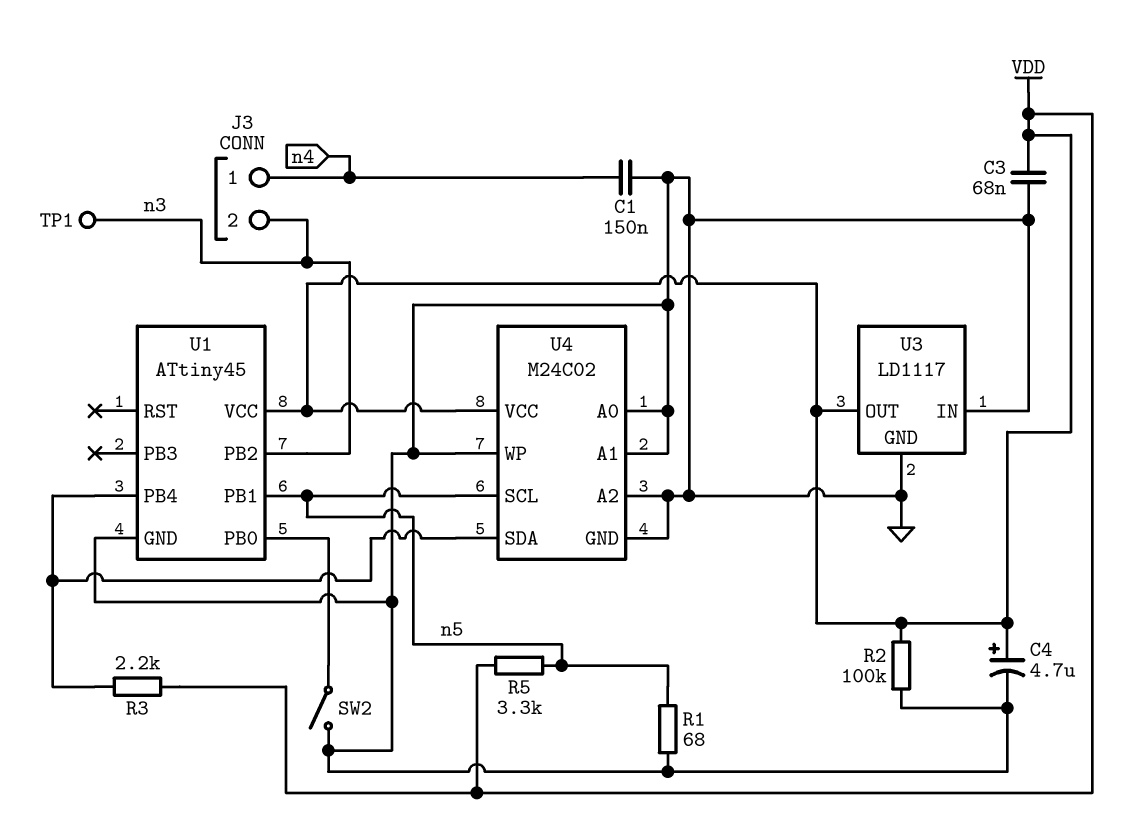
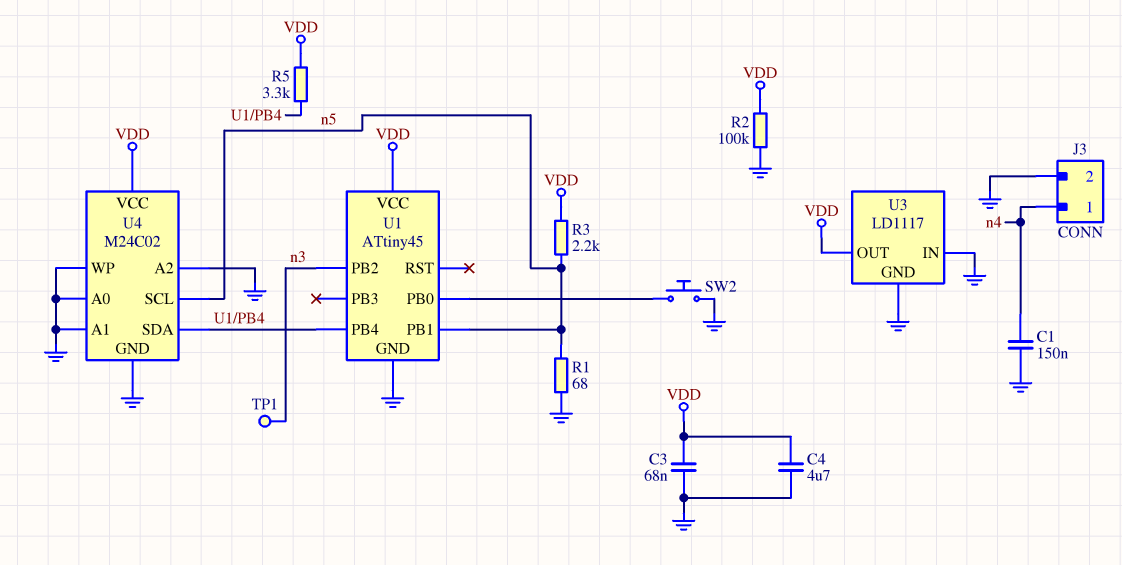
C4: 4.7uF (plus VDD, minus GND) -> 4.7uF (GND, VDD)
J3 pin 2: n3 -> GND
R3: 2.2k (U1/PB4, VDD) -> 2.2k (VDD, n5)
R5: 3.3k (VDD, n5) -> 3.3k (U1/PB4, VDD)
SW2: switch (GND, U1/PB0) -> button (GND, U1/PB0)

